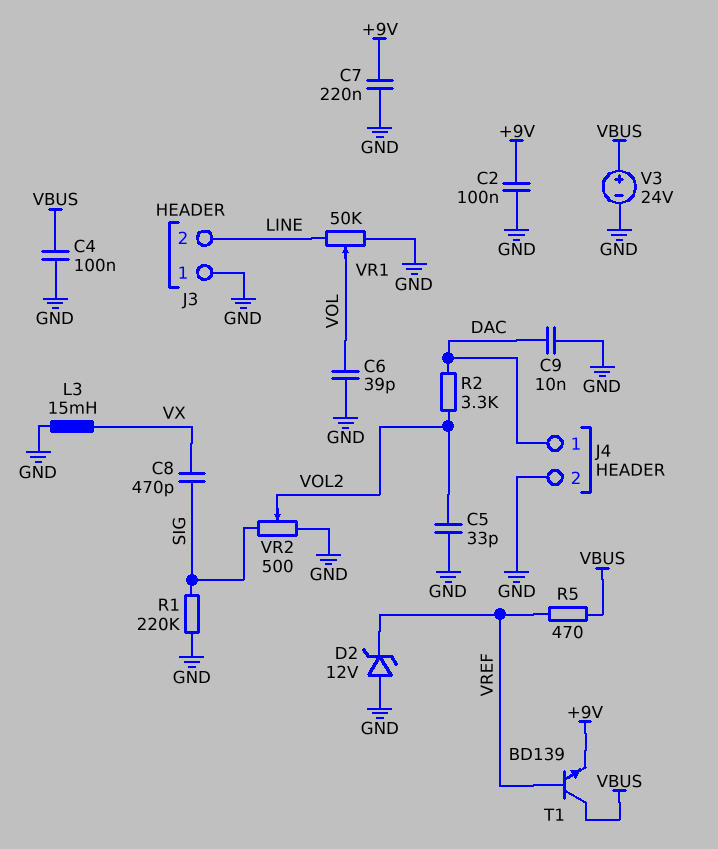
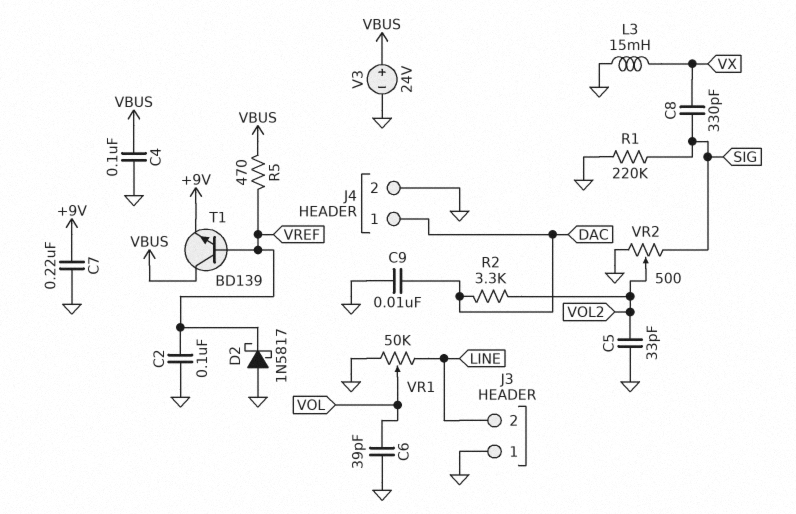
C2: 100nF (+9V, GND) -> 100nF (GND, VREF)
C8: 470pF (SIG, VX) -> 330pF (SIG, VX)
D2: zener 12V (A GND, K VREF) -> schottky 1N5817 (A GND, K VREF)

